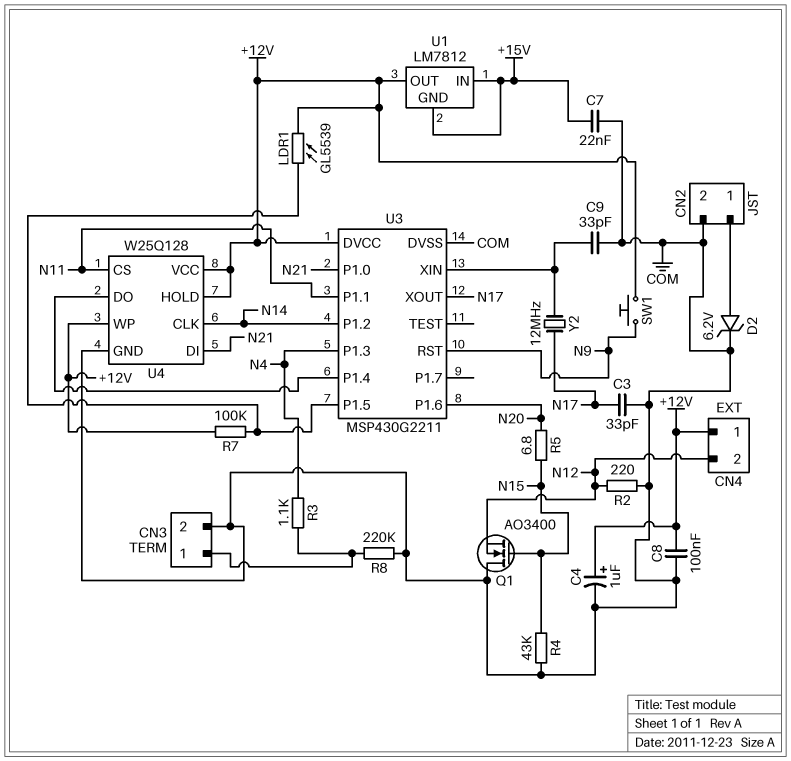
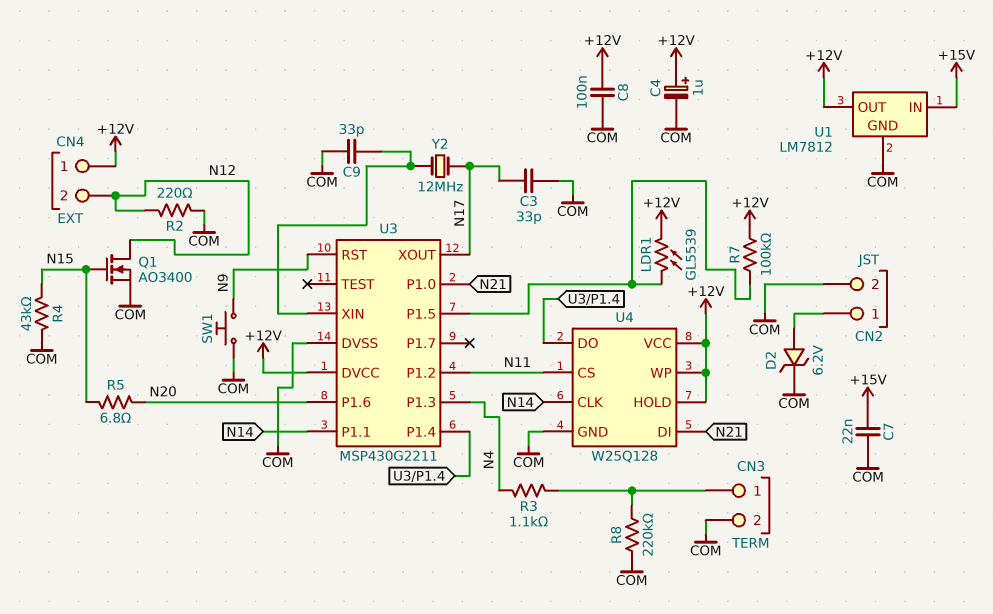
Q1: NMOS AO3400 (G N15, D COM, S N12) -> NMOS AO3400 (G N15, D N12, S COM)
SW1: button (+12V, N9) -> button (COM, N9)
U1 pin GND: +15V -> COM
U3 pin P1.1: N11 -> N14
U3 pin P1.2: N14 -> N11

